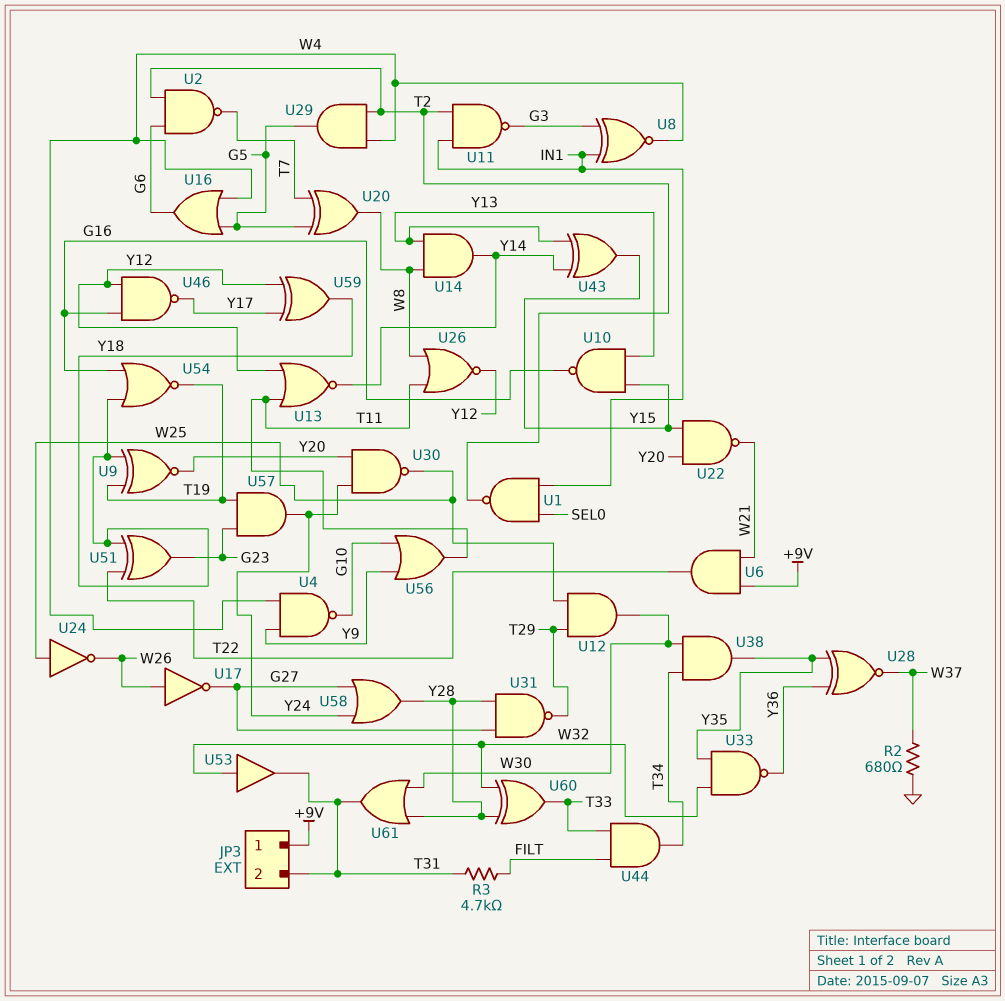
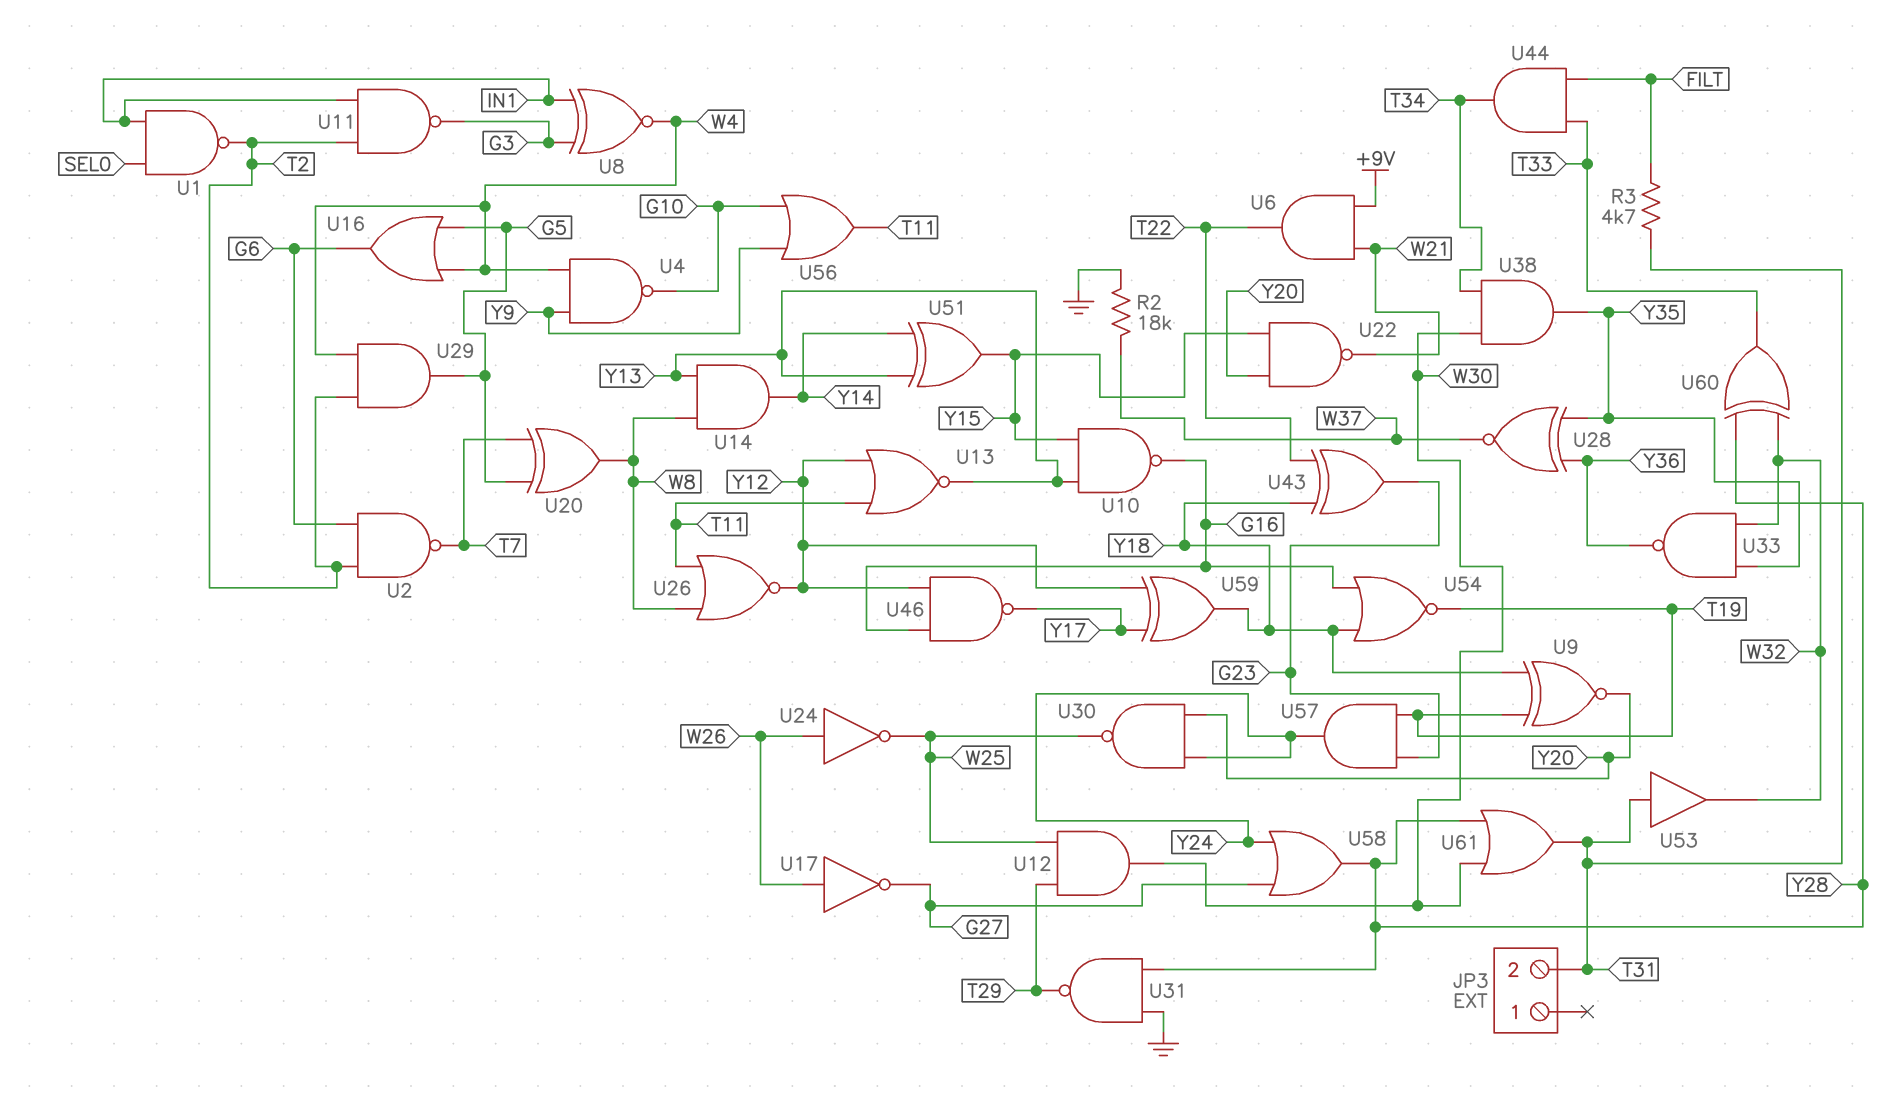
JP3 pin 1: +9V -> none
R2: 680 (GND, W37) -> 18k (GND, W37)
U13: NOR (in T11, in Y12, out Y14) -> NOR (in T11, in Y12, out Y13)
U24: NOT (in W25, out W26) -> NOT (in W26, out W25)
U31: NAND (in G27, in Y28, out T29) -> NAND (in GND, in Y28, out T29)
U43: XOR (in Y13, in Y14, out Y15) -> XOR (in T22, in Y18, out G23)
U51: XOR (in T22, in Y18, out G23) -> XOR (in Y13, in Y14, out Y15)
U53: buffer (in W32, out T31) -> buffer (in T31, out W32)

